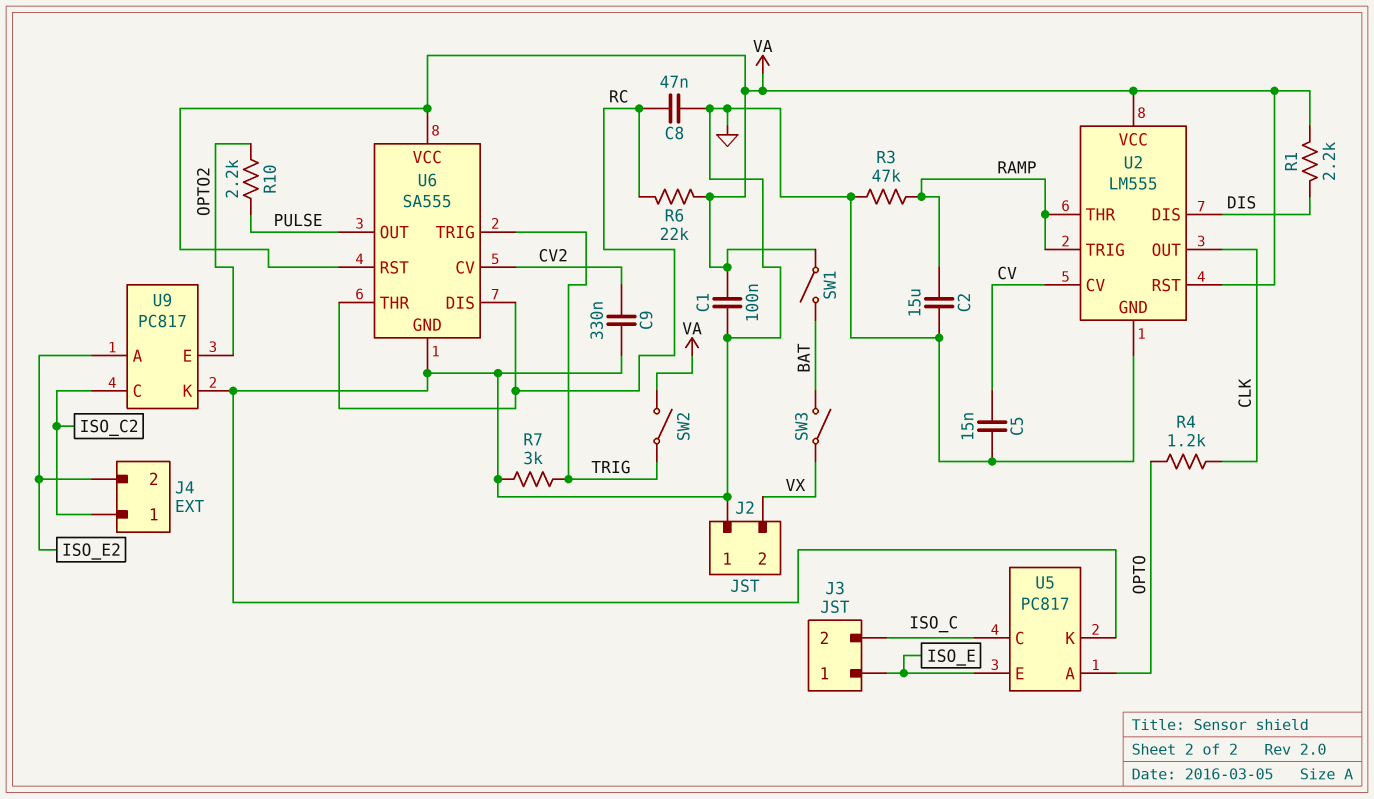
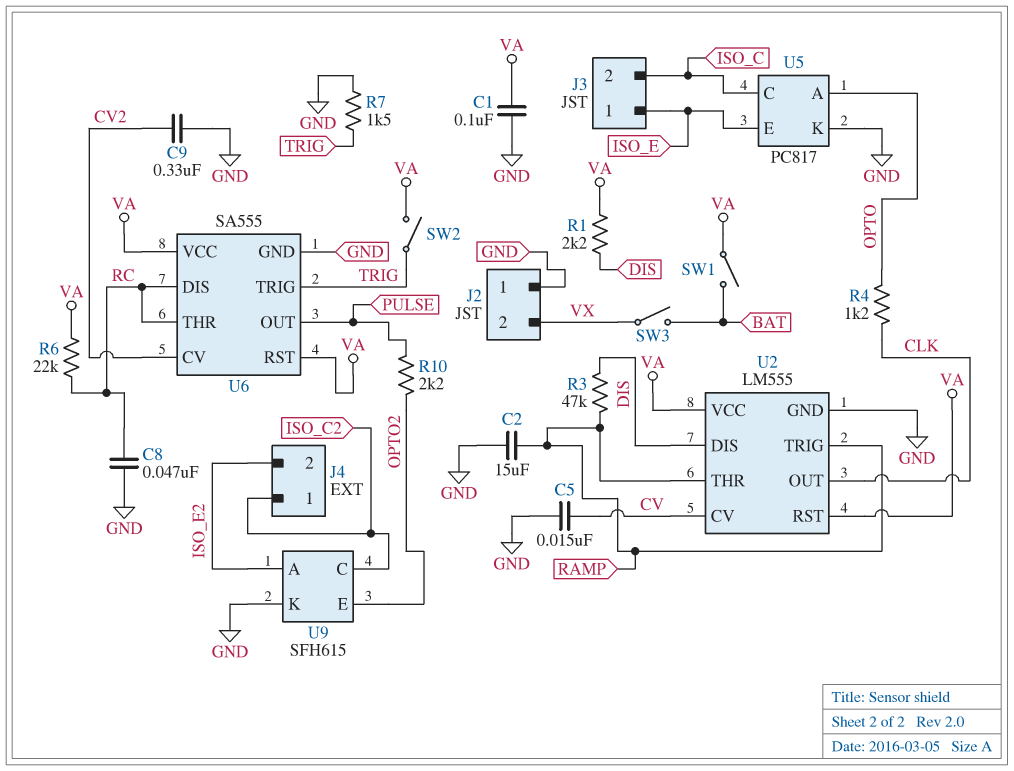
R3: 47k (GND, RAMP) -> 47k (DIS, RAMP)
R7: 3k (GND, TRIG) -> 1.5k (GND, TRIG)
U9: PC817 -> SFH615

